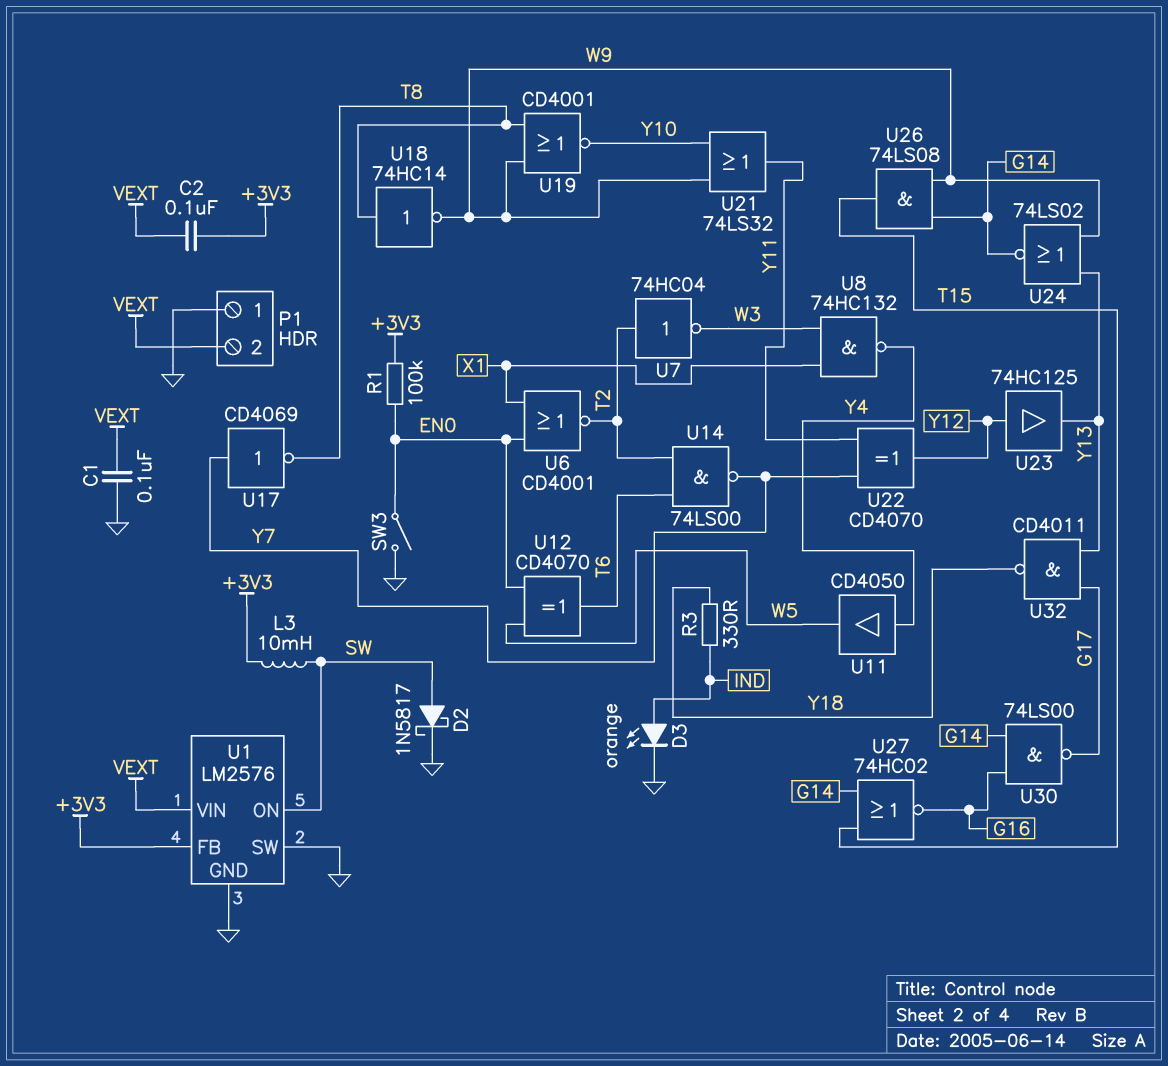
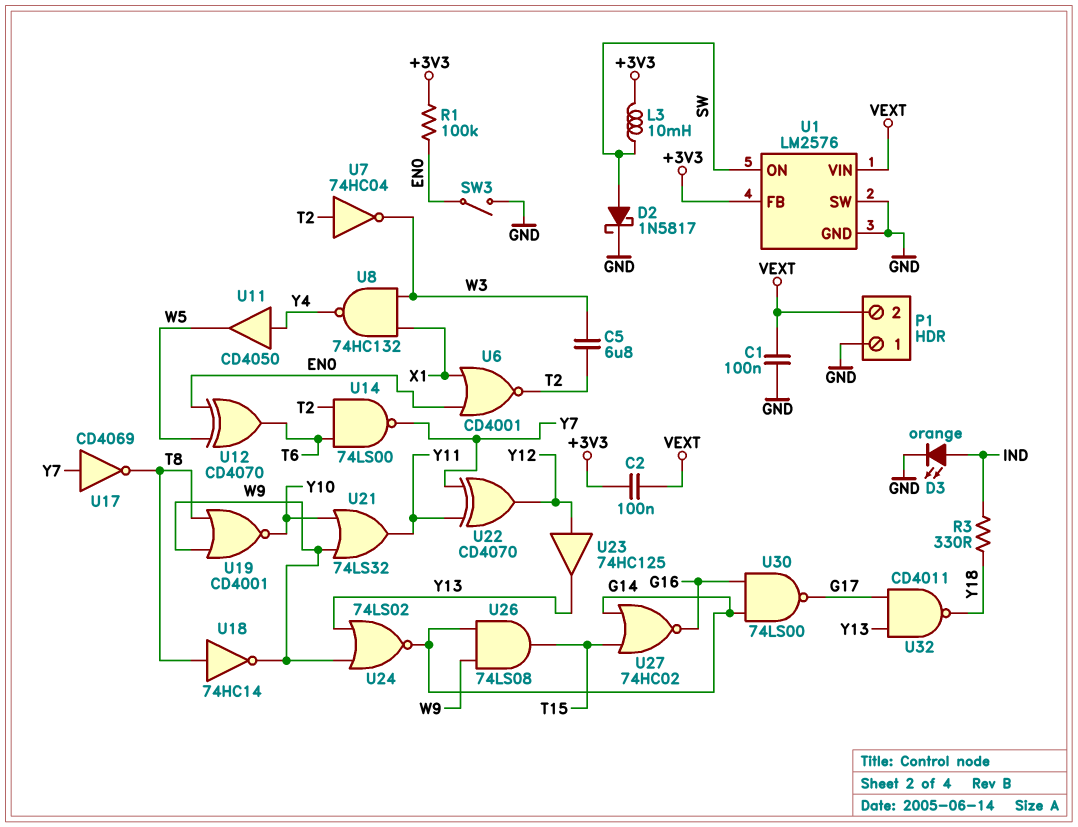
C5: none -> 6.8uF (T2, W3)

